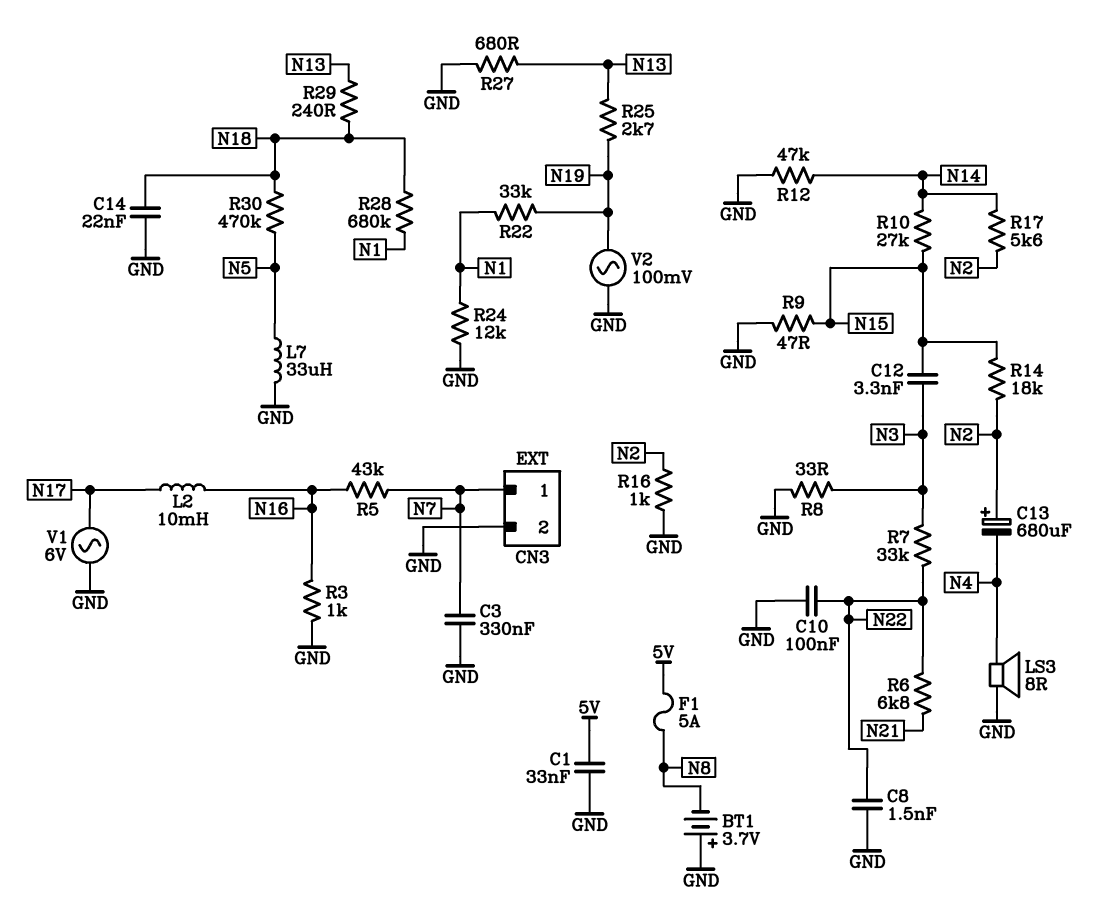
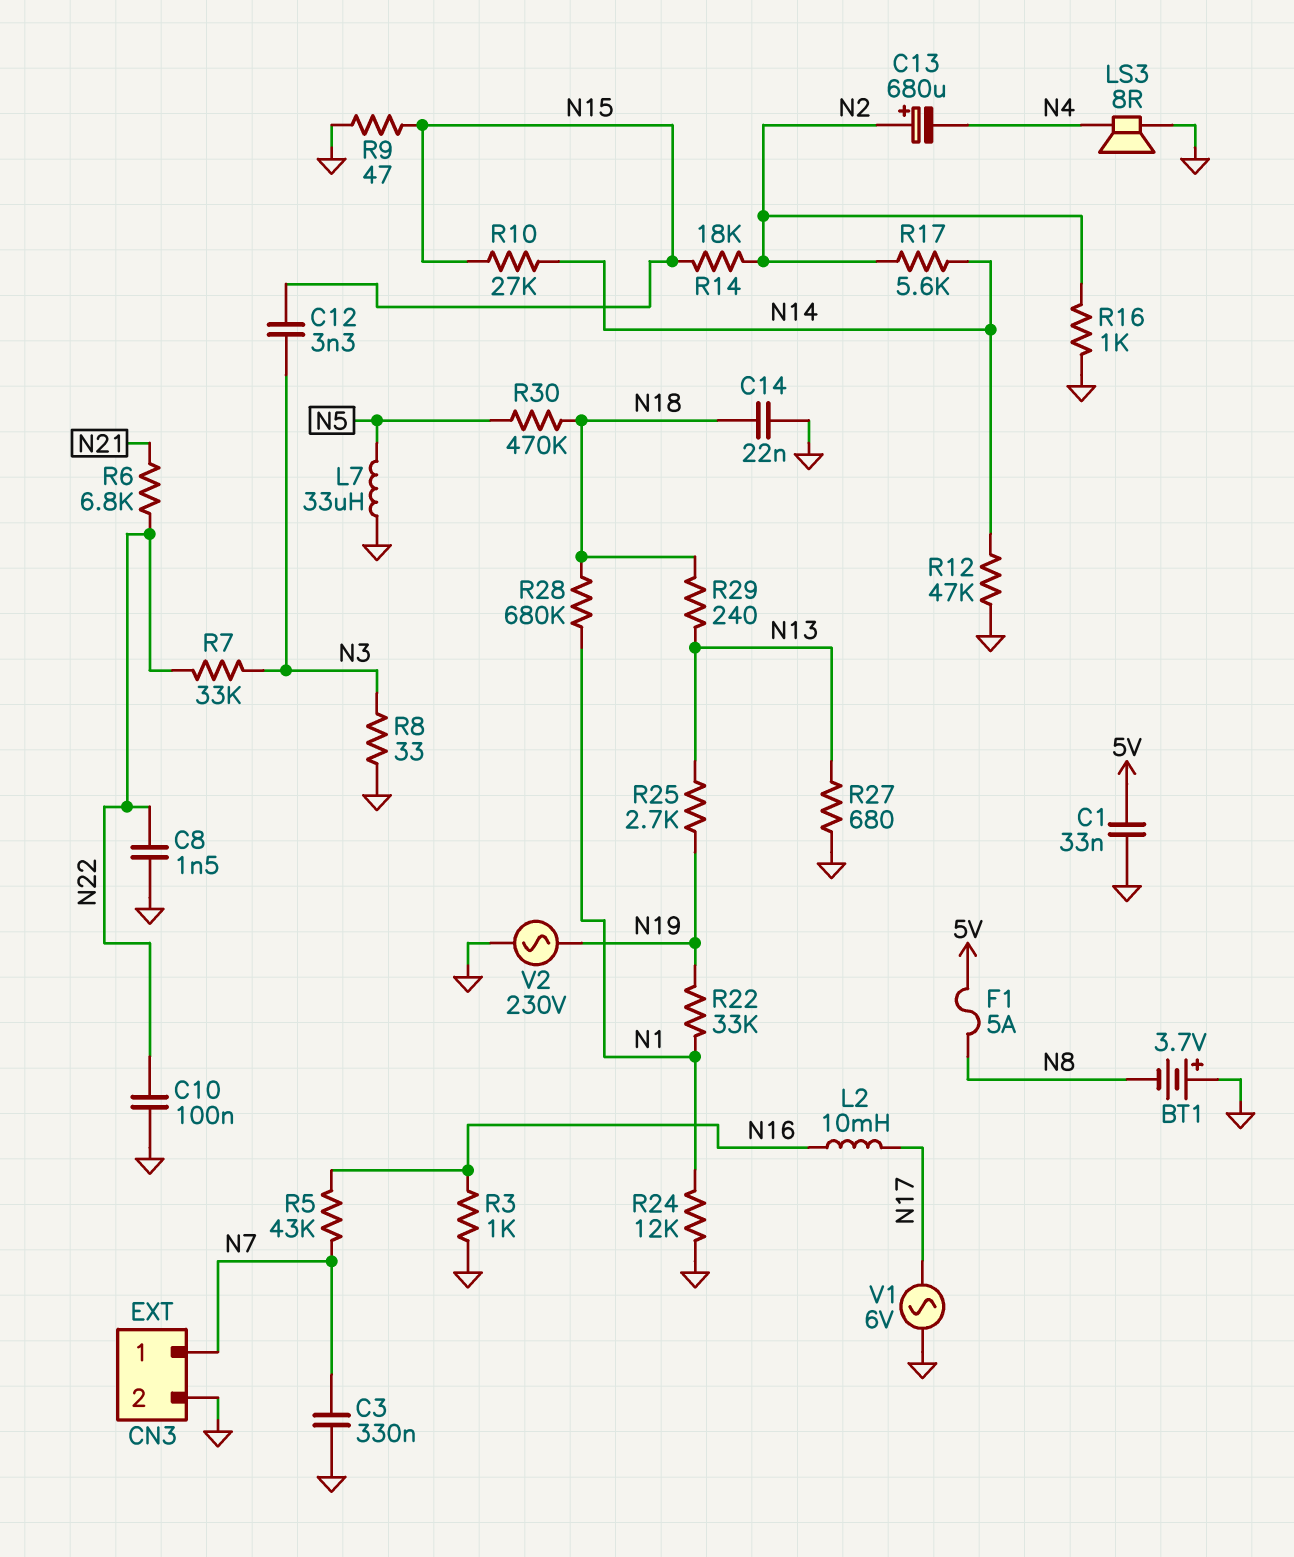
V2: AC 100mV (GND, N19) -> AC 230V (GND, N19)

